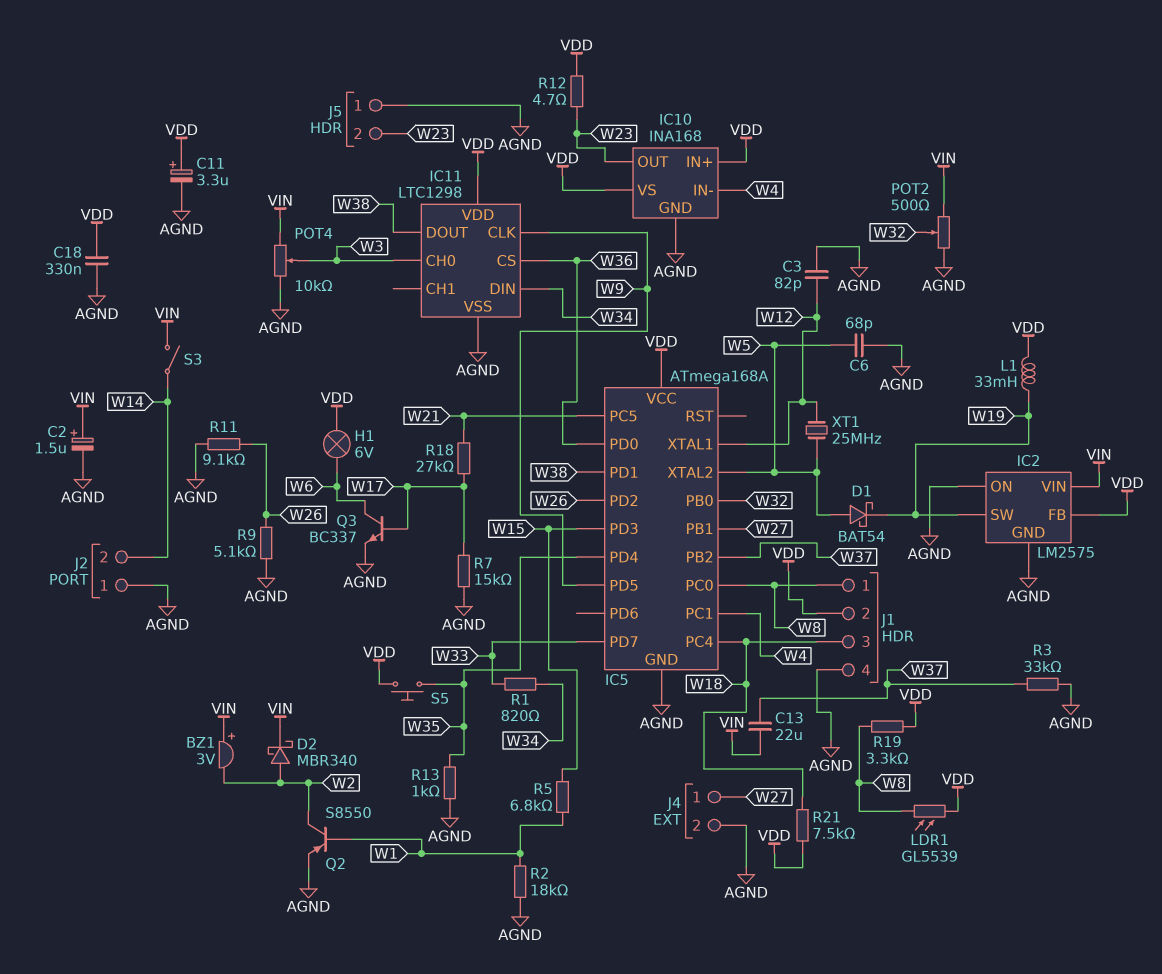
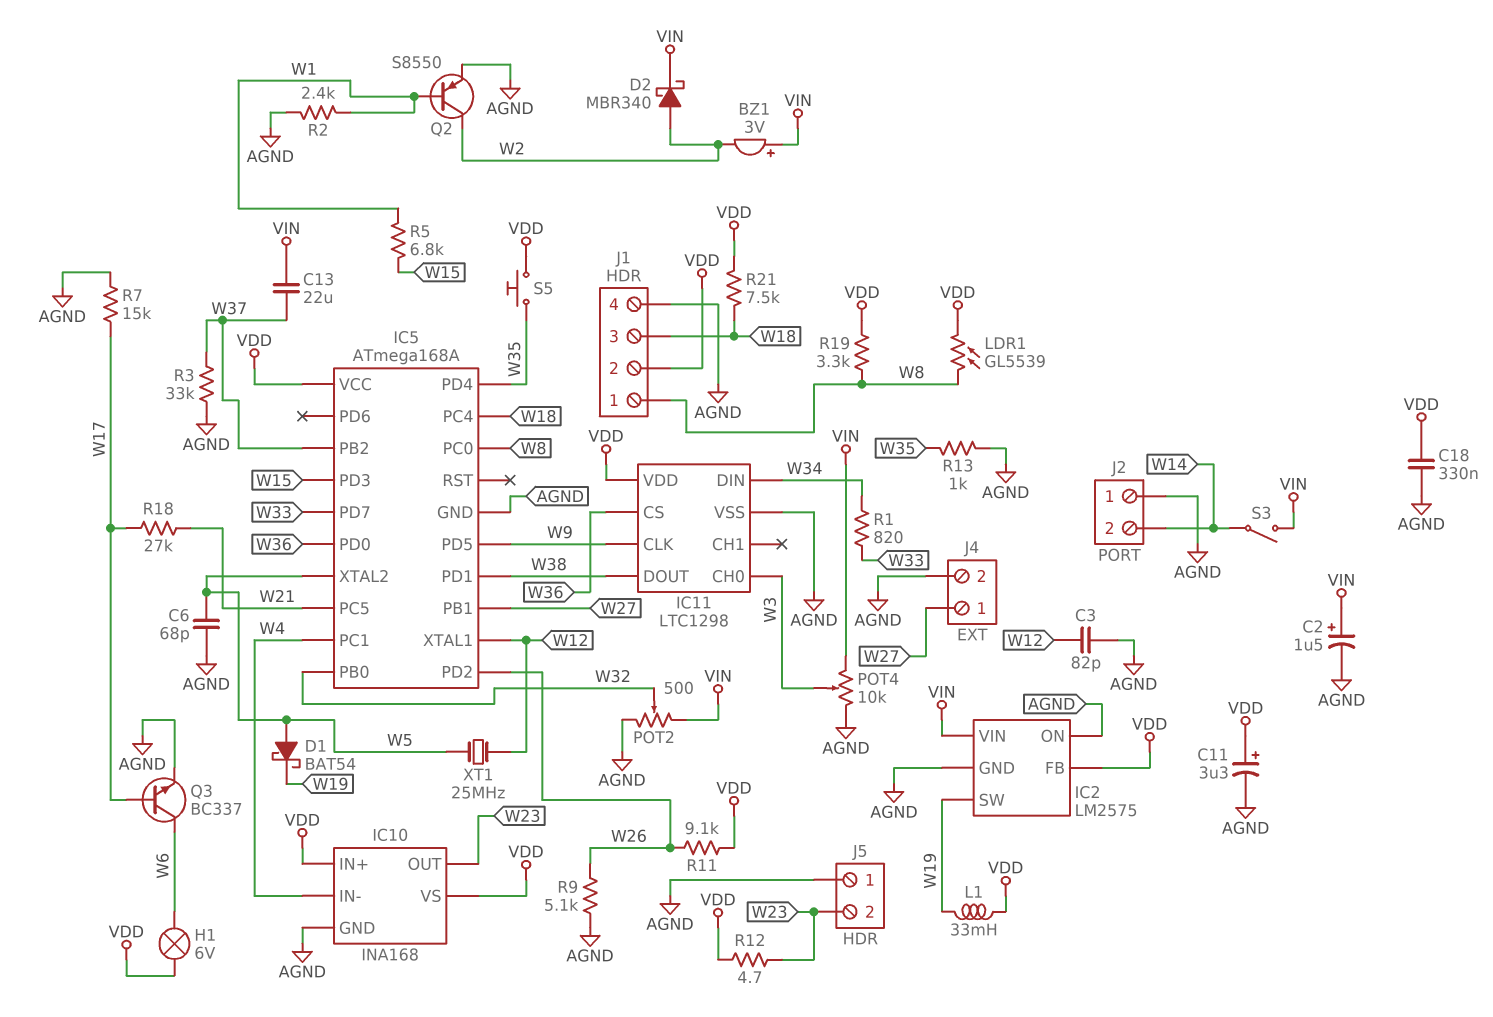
R2: 18k (AGND, W1) -> 2.4k (AGND, W1)
R11: 9.1k (AGND, W26) -> 9.1k (VDD, W26)

